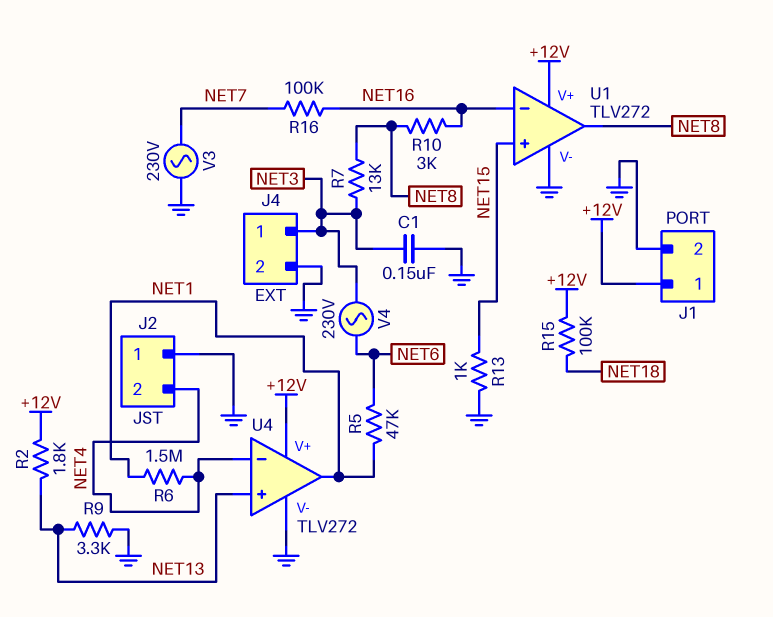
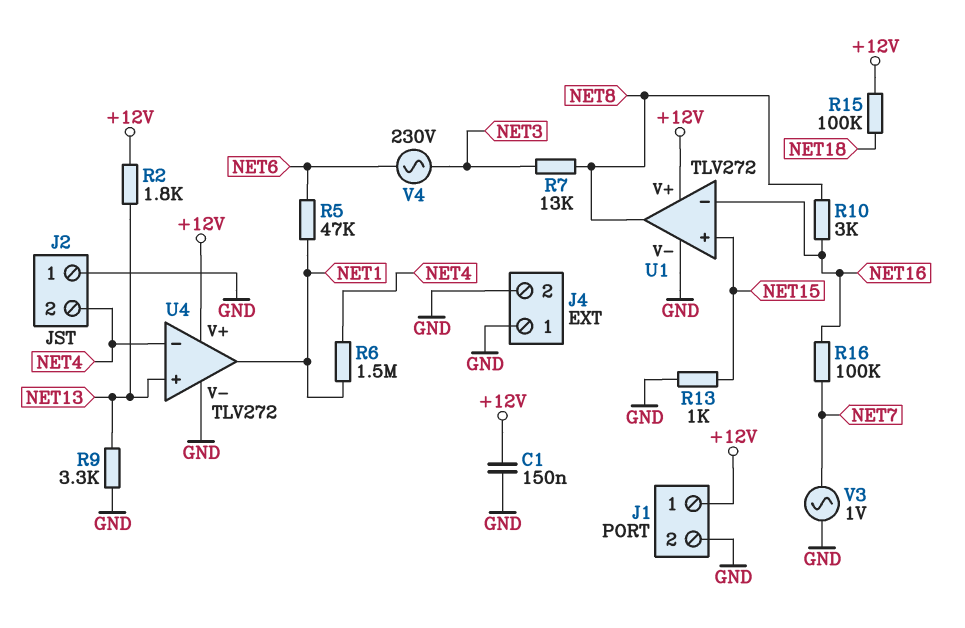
C1: 150nF (GND, NET3) -> 150nF (+12V, GND)
J4 pin 1: NET3 -> GND
V3: AC 230V (GND, NET7) -> AC 1V (GND, NET7)

